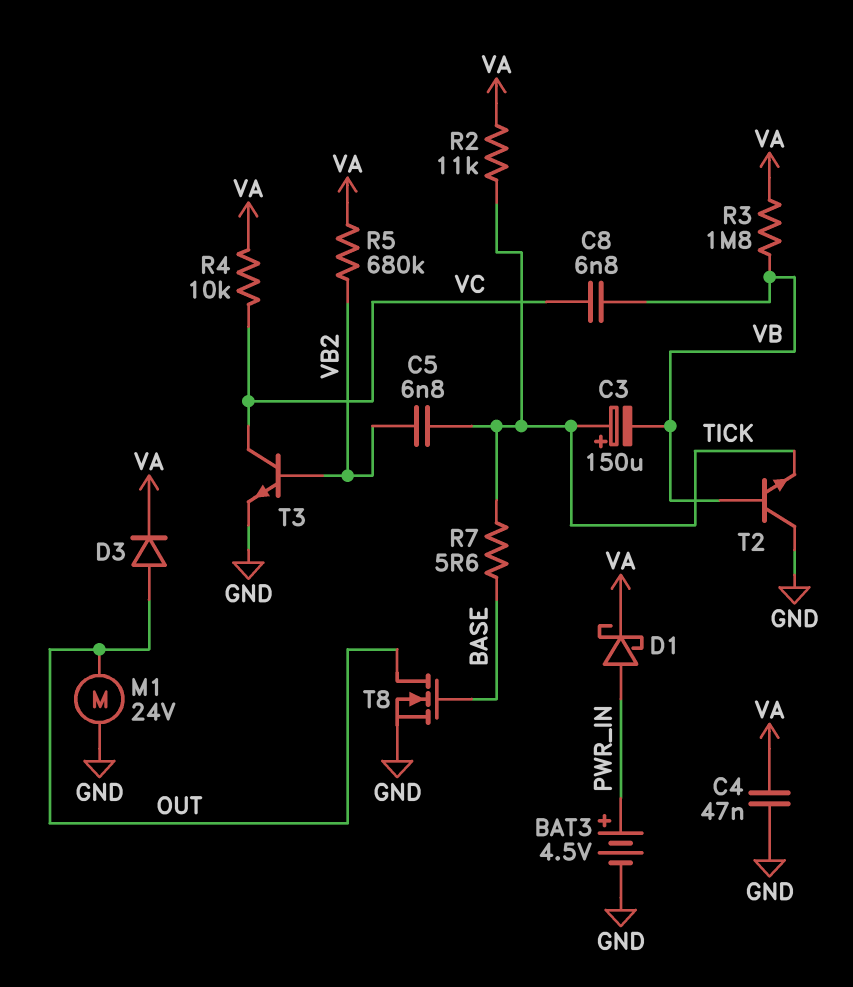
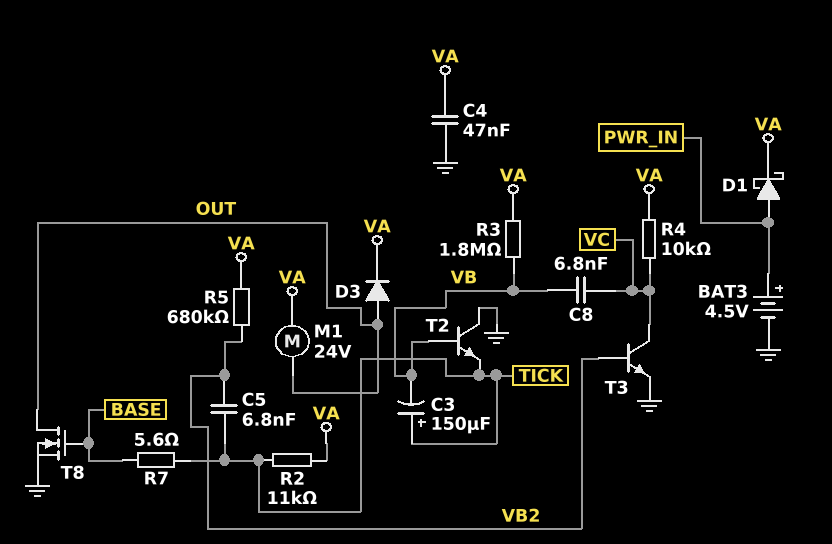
M1: motor 24V (GND, OUT) -> motor 24V (OUT, VA)

